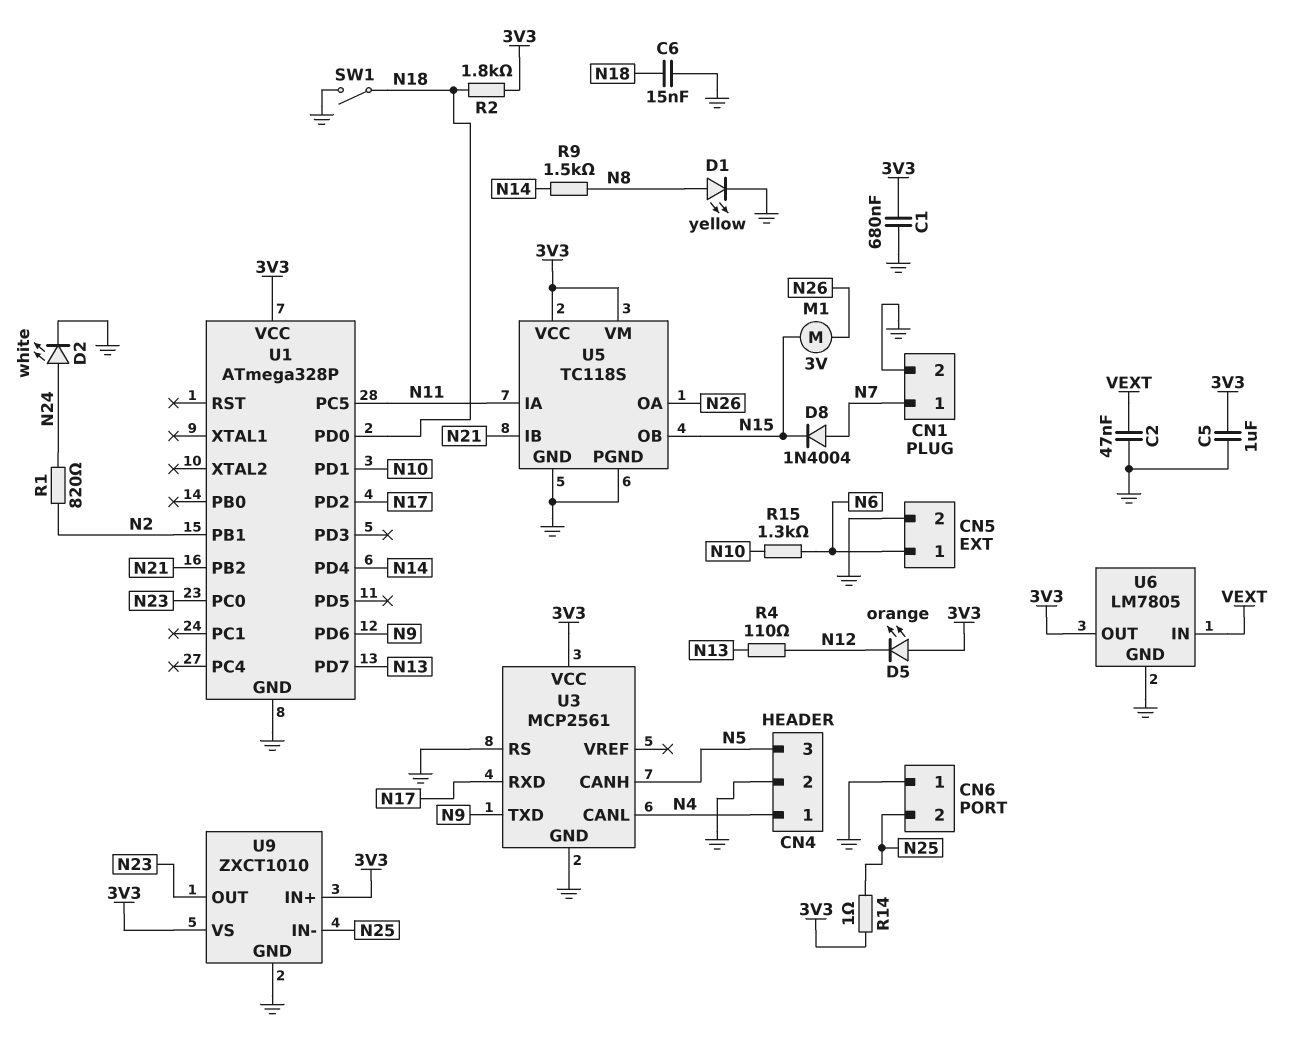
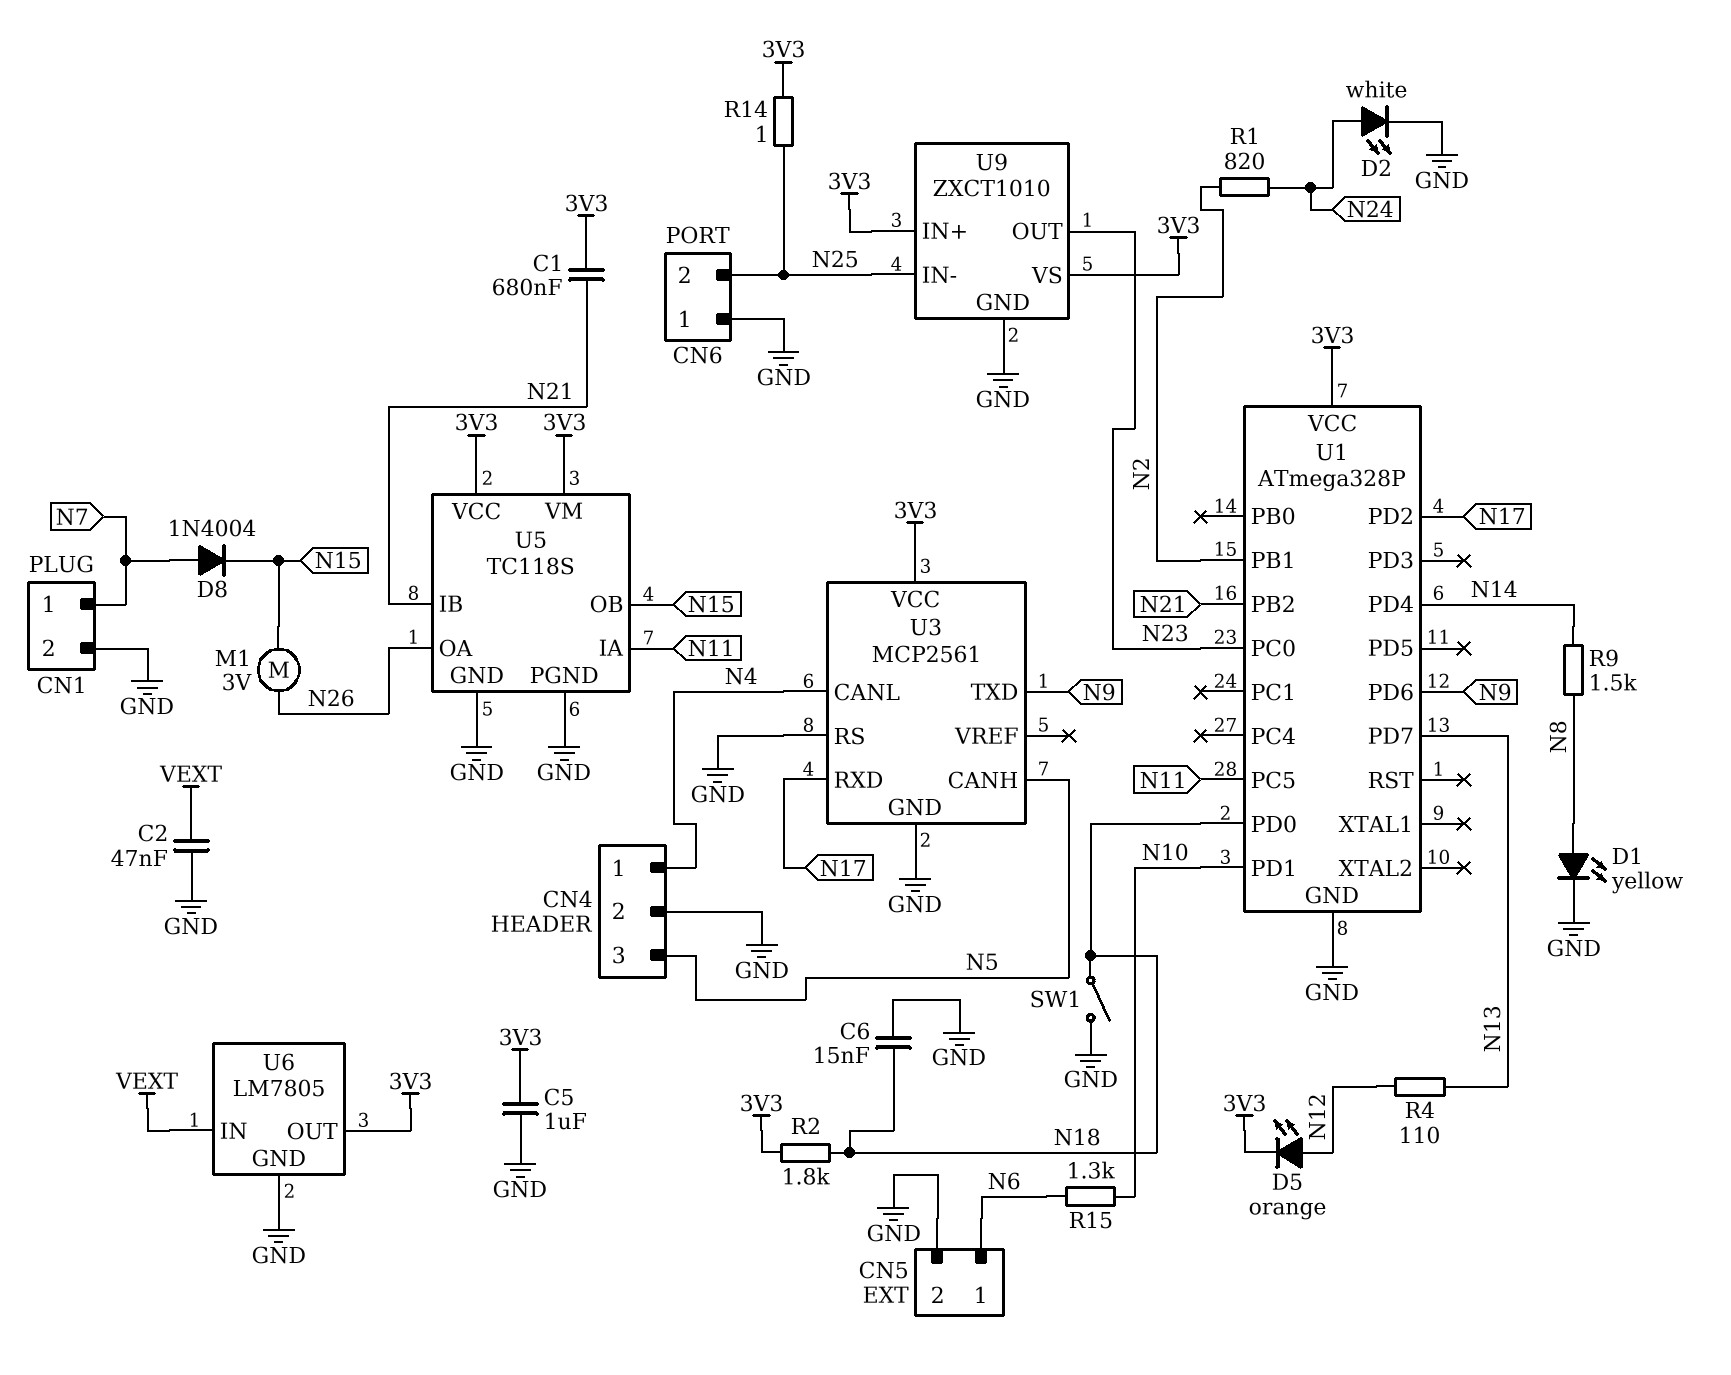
C1: 680nF (3V3, GND) -> 680nF (3V3, N21)
D5: LED orange (A 3V3, K N12) -> LED orange (A N12, K 3V3)

